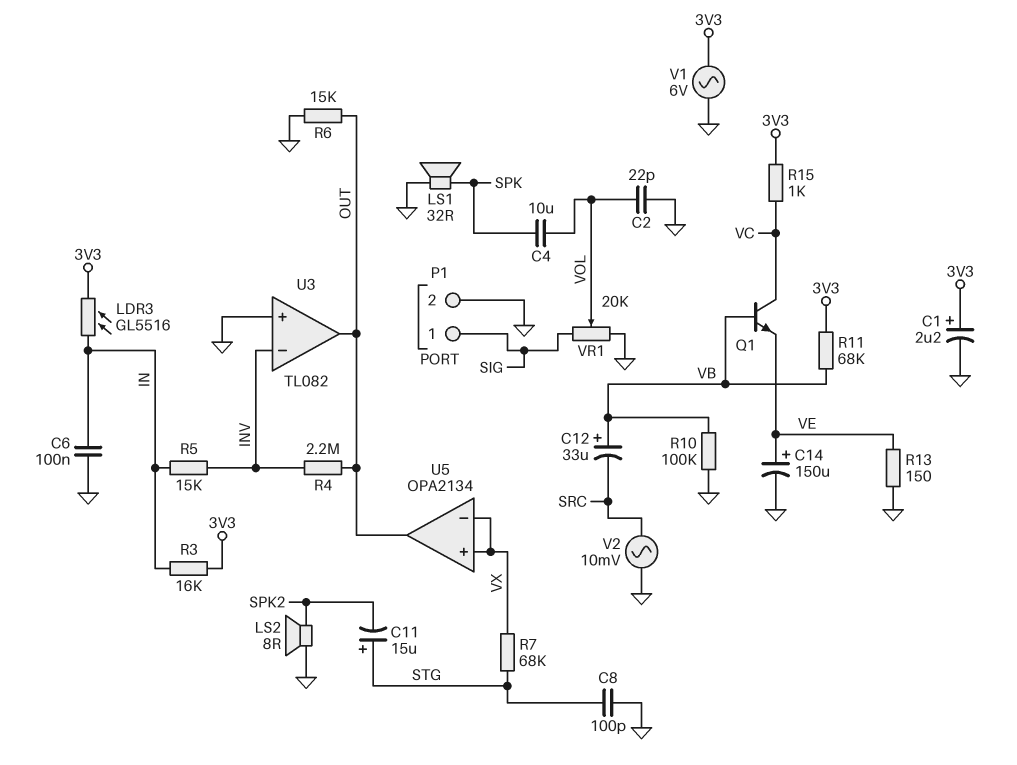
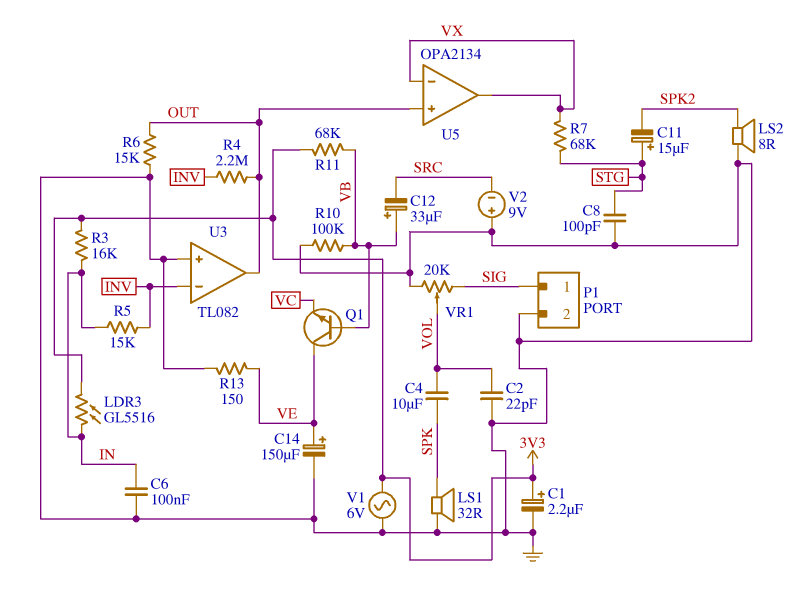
Q1: NPN (B VB, C VC, E VE) -> NPN (B VB, C VE, E VC)
R15: 1k (3V3, VC) -> none
U5 pin in+: VX -> OUT
U5 pin out: OUT -> VX
V2: AC 10mV (GND, SRC) -> 9V (plus GND, minus SRC)

